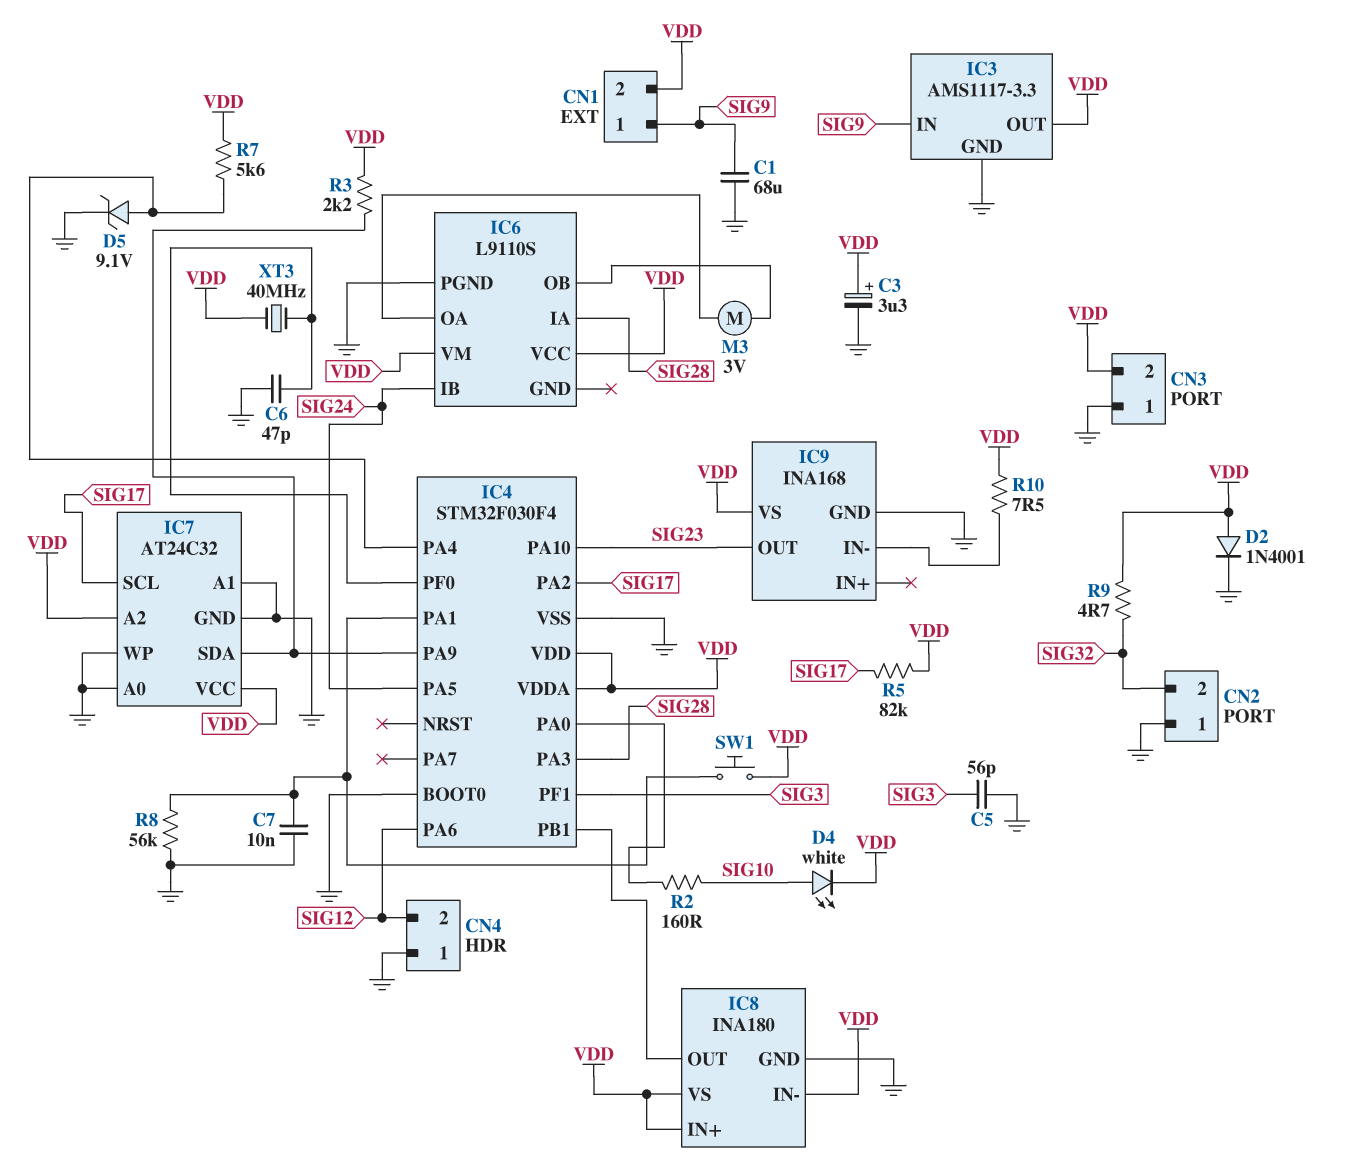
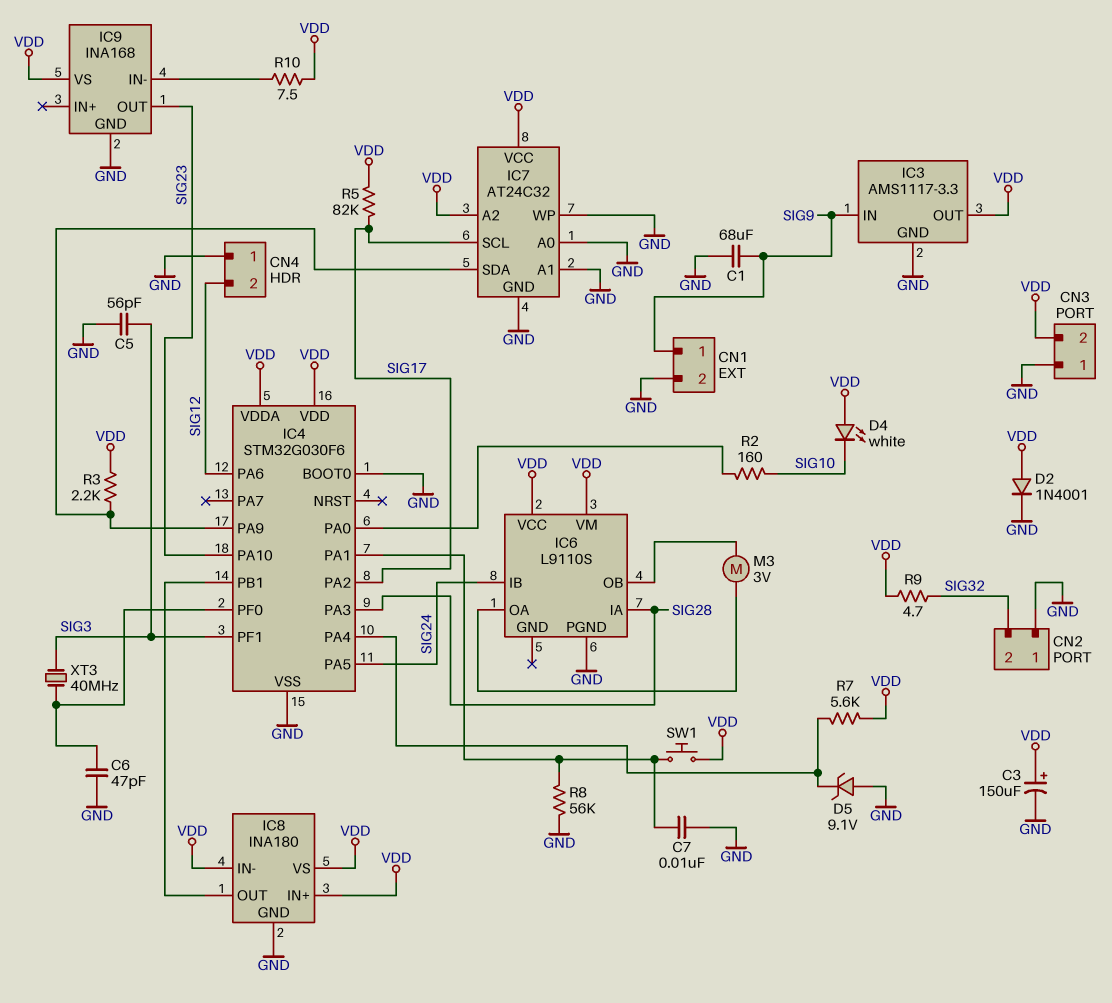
C3: 3.3uF (plus VDD, minus GND) -> 150uF (plus VDD, minus GND)
CN1 pin 2: VDD -> GND
D4: LED white (A SIG10, K VDD) -> LED white (A VDD, K SIG10)
D5: zener 9.1V (A IC4/PA4, K GND) -> zener 9.1V (A GND, K IC4/PA4)
IC4: STM32F030F4 -> STM32G030F6
XT3: 40MHz (IC4/PF0, VDD) -> 40MHz (IC4/PF0, SIG3)

